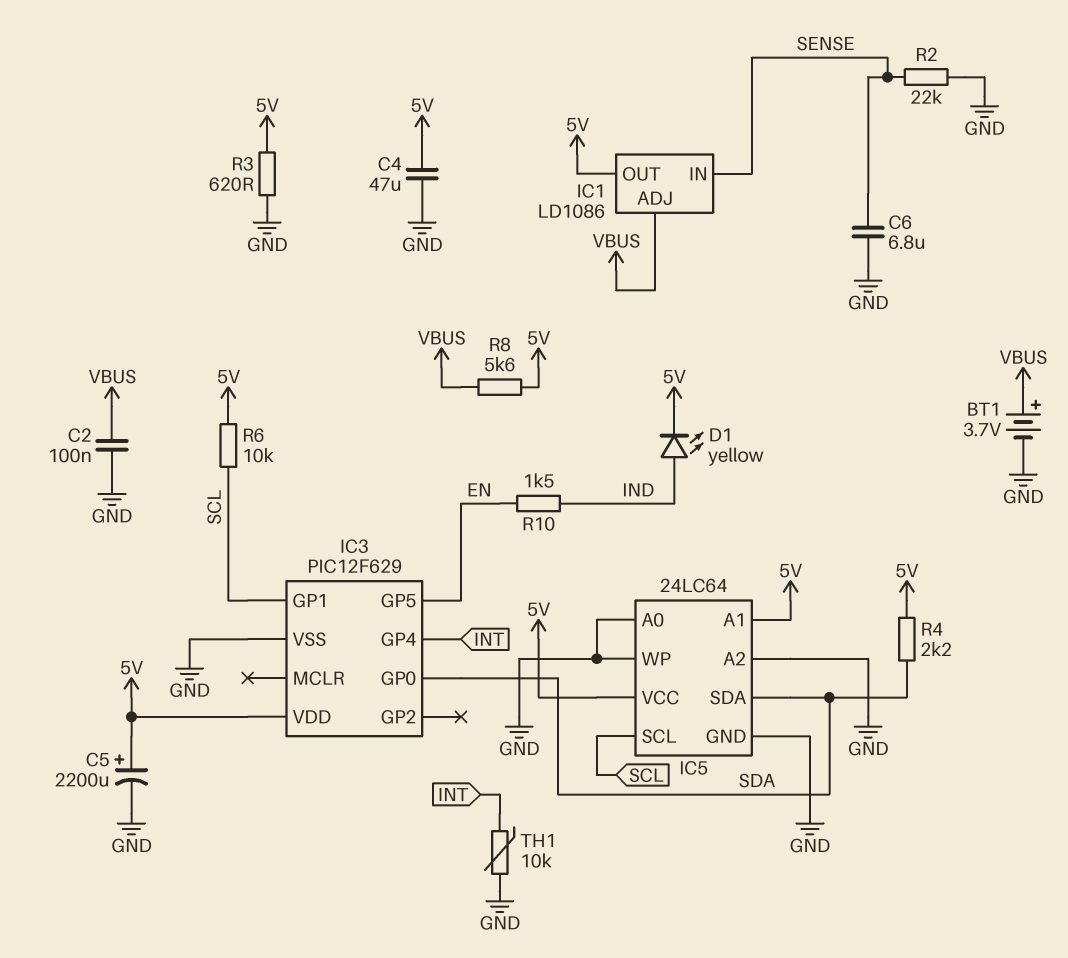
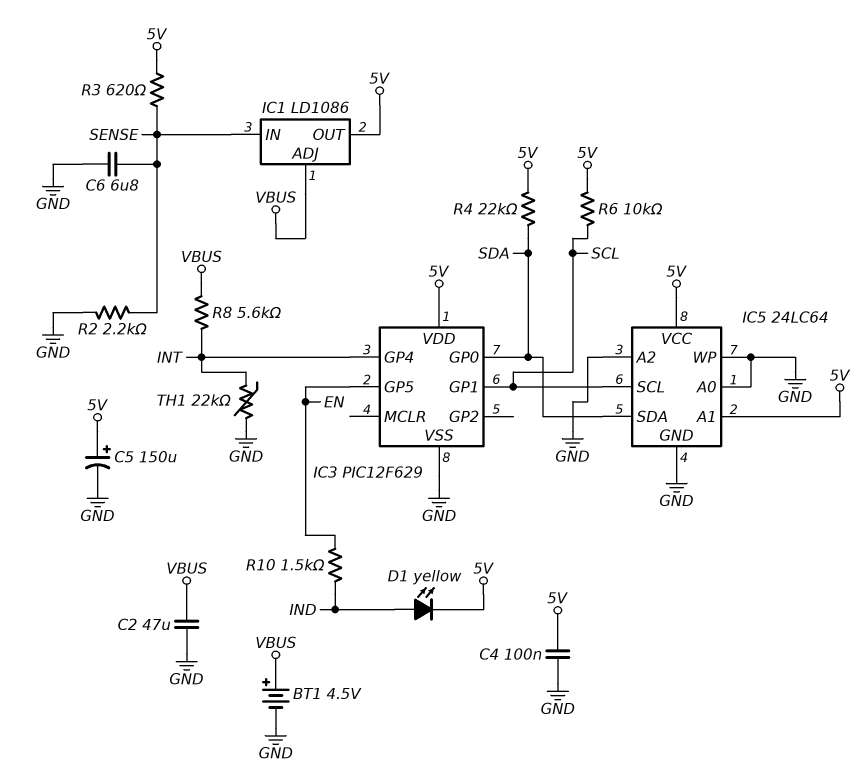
BT1: 3.7V (plus VBUS, minus GND) -> 4.5V (plus VBUS, minus GND)
C2: 100nF (GND, VBUS) -> 47uF (GND, VBUS)
C4: 47uF (5V, GND) -> 100nF (5V, GND)
C5: 2200uF (plus 5V, minus GND) -> 150uF (plus 5V, minus GND)
R2: 22k (GND, SENSE) -> 2.2k (GND, SENSE)
R3: 620 (5V, GND) -> 620 (5V, SENSE)
R4: 2.2k (5V, SDA) -> 22k (5V, SDA)
R8: 5.6k (5V, VBUS) -> 5.6k (INT, VBUS)
TH1: 10k (GND, INT) -> 22k (GND, INT)

